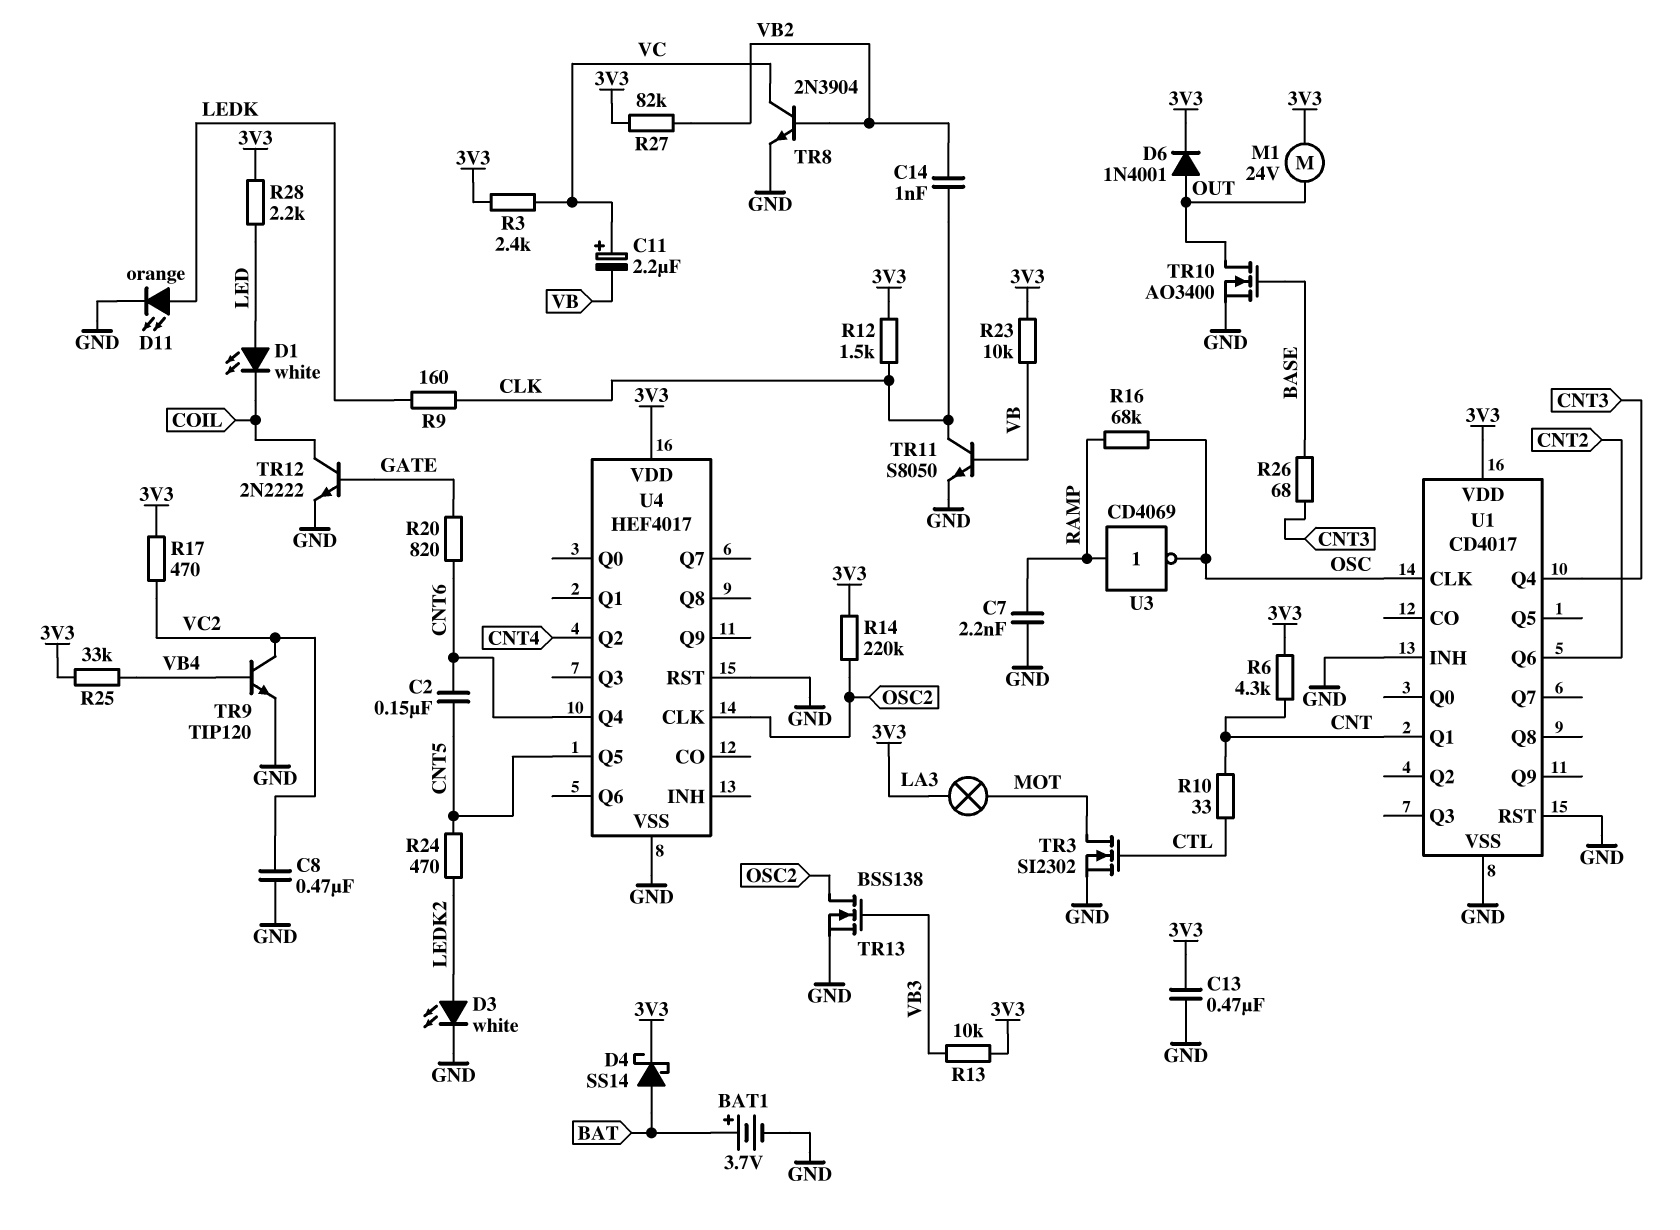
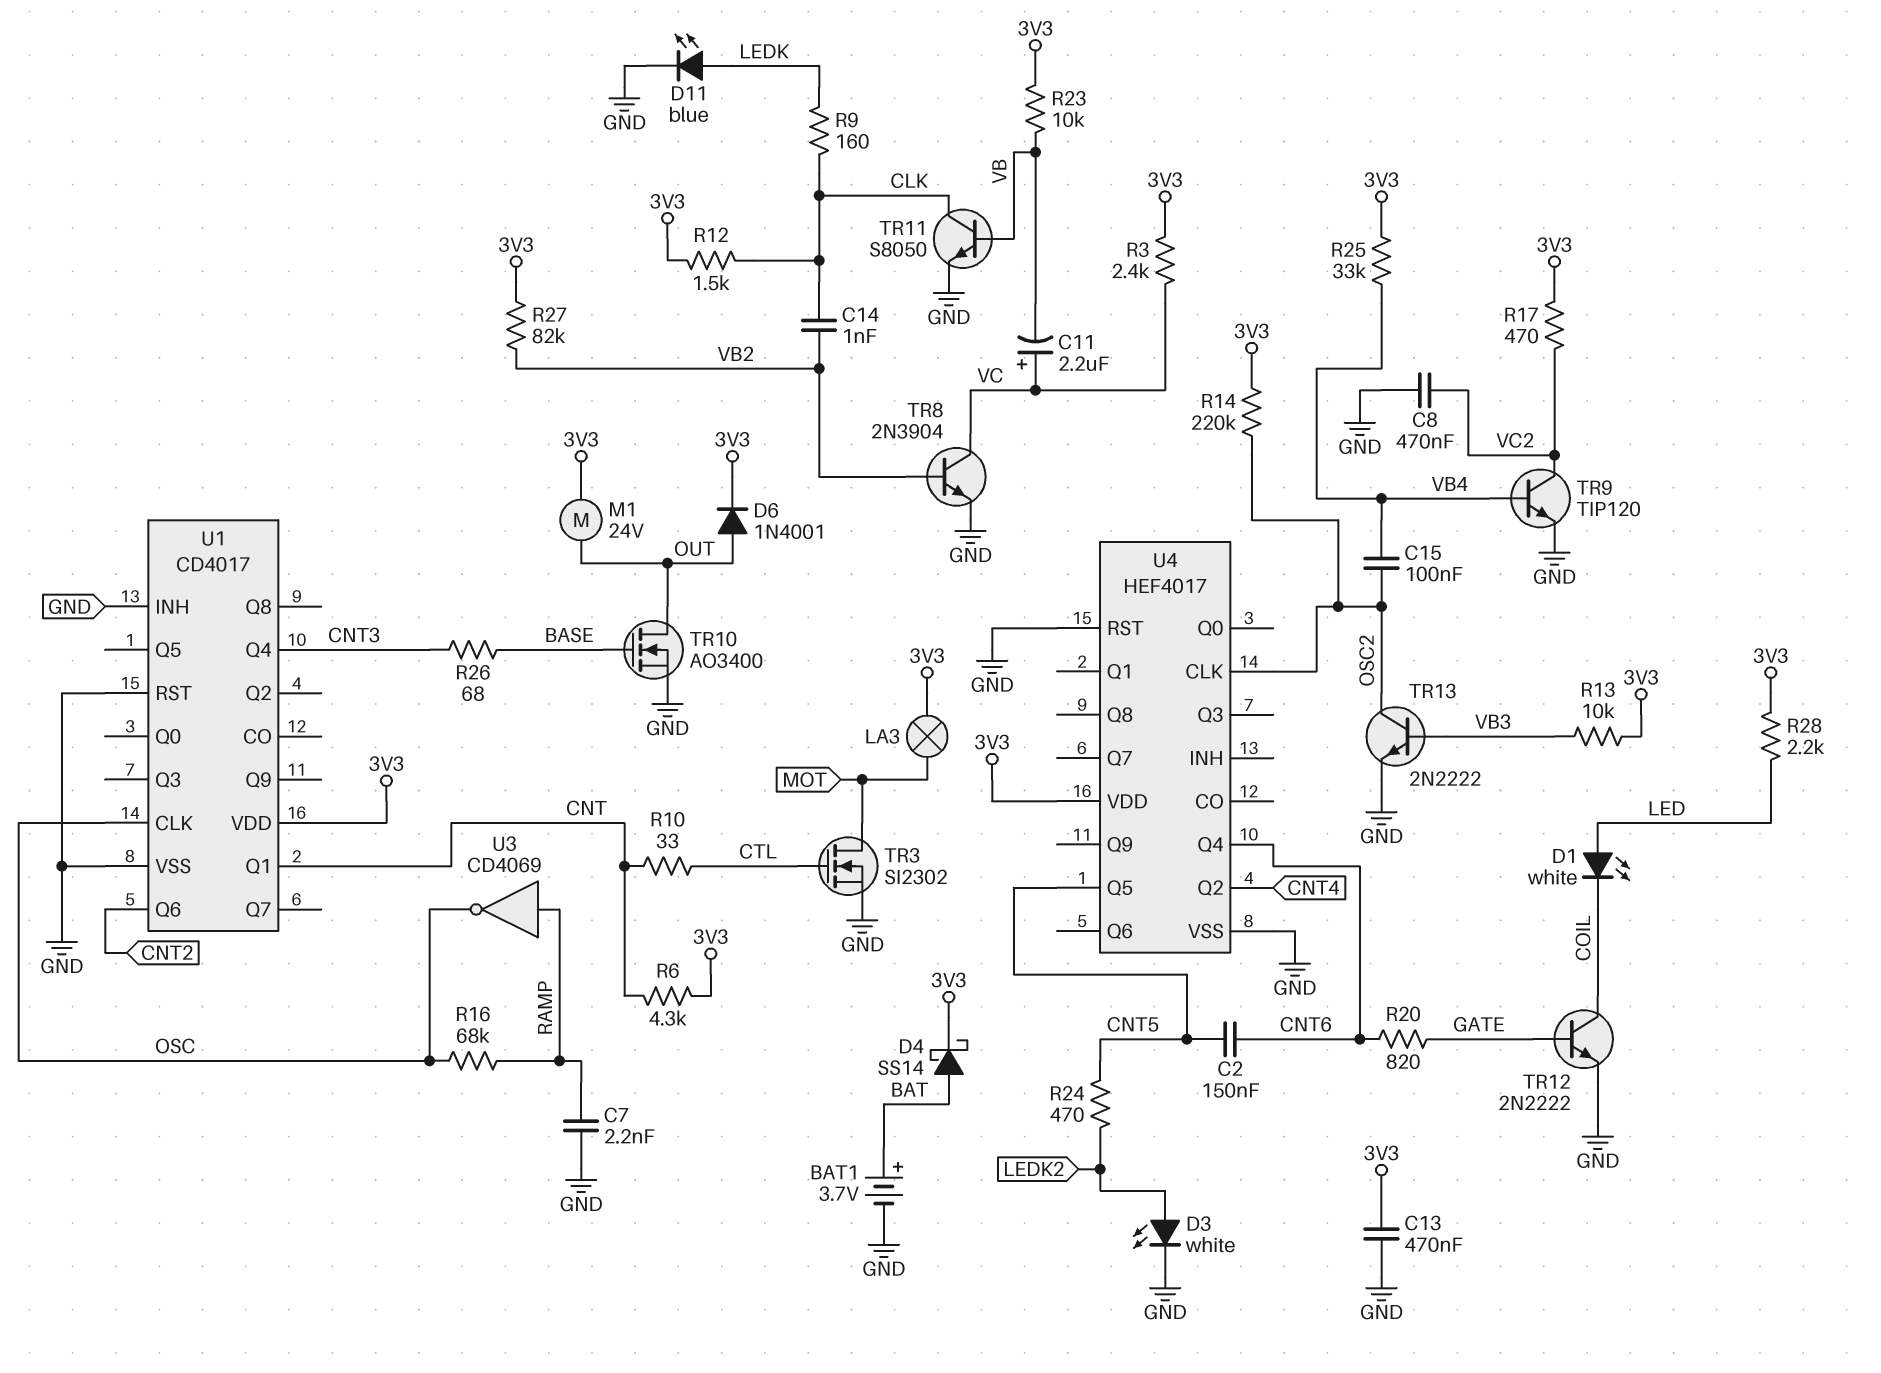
C15: none -> 100nF (OSC2, VB4)
D11: LED orange (A LEDK, K GND) -> LED blue (A LEDK, K GND)
TR13: NMOS BSS138 (G VB3, D OSC2, S GND) -> NPN 2N2222 (B VB3, C OSC2, E GND)

